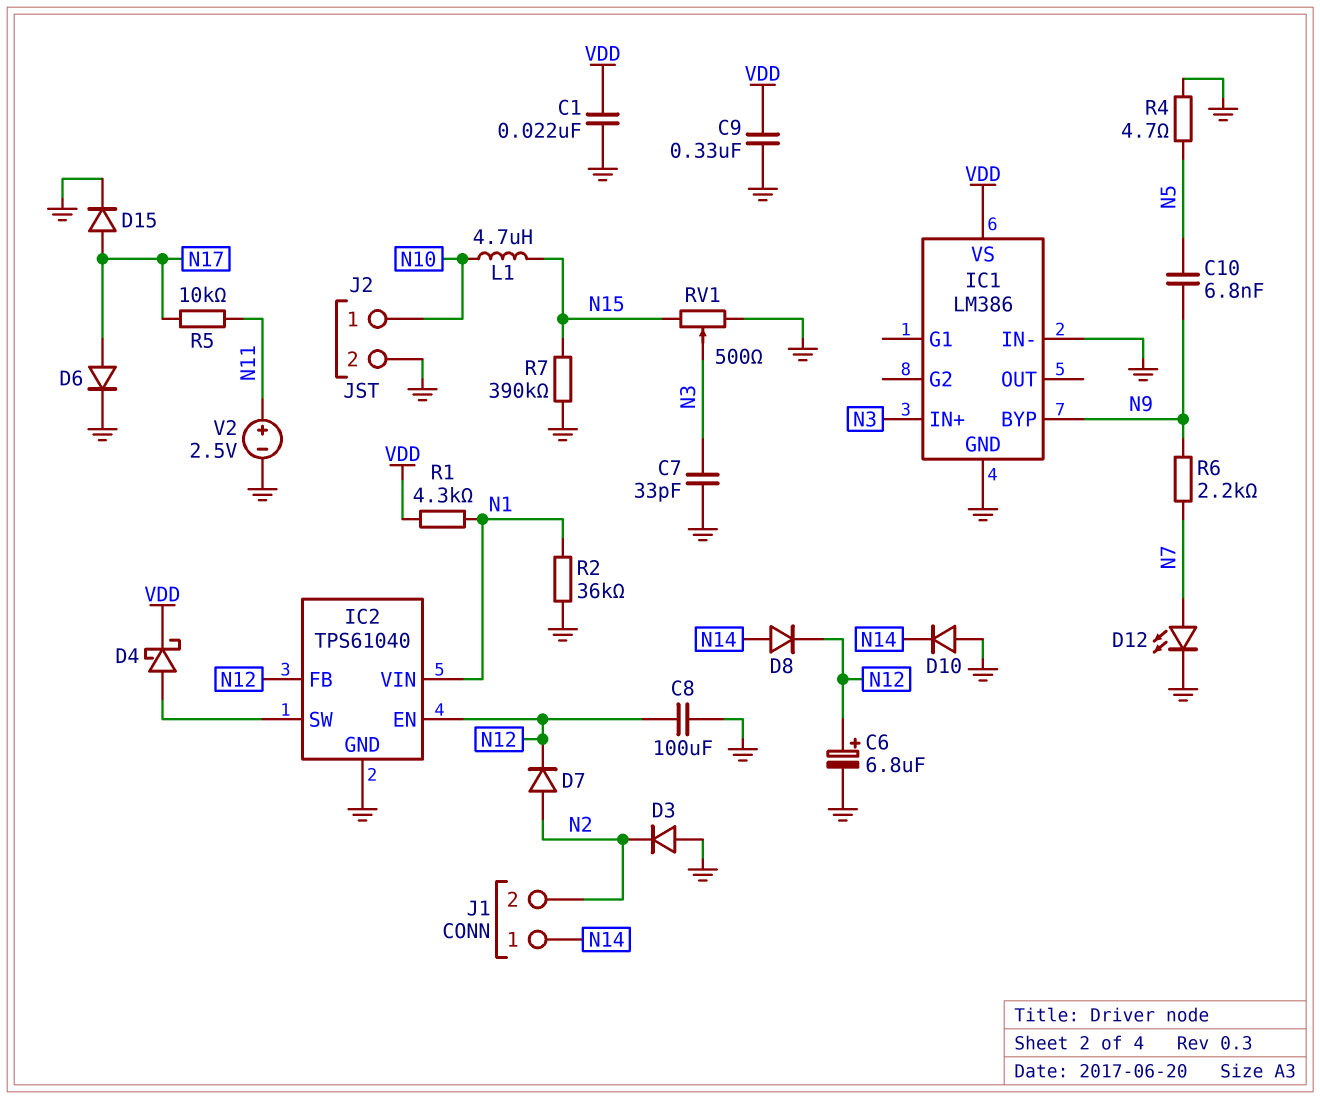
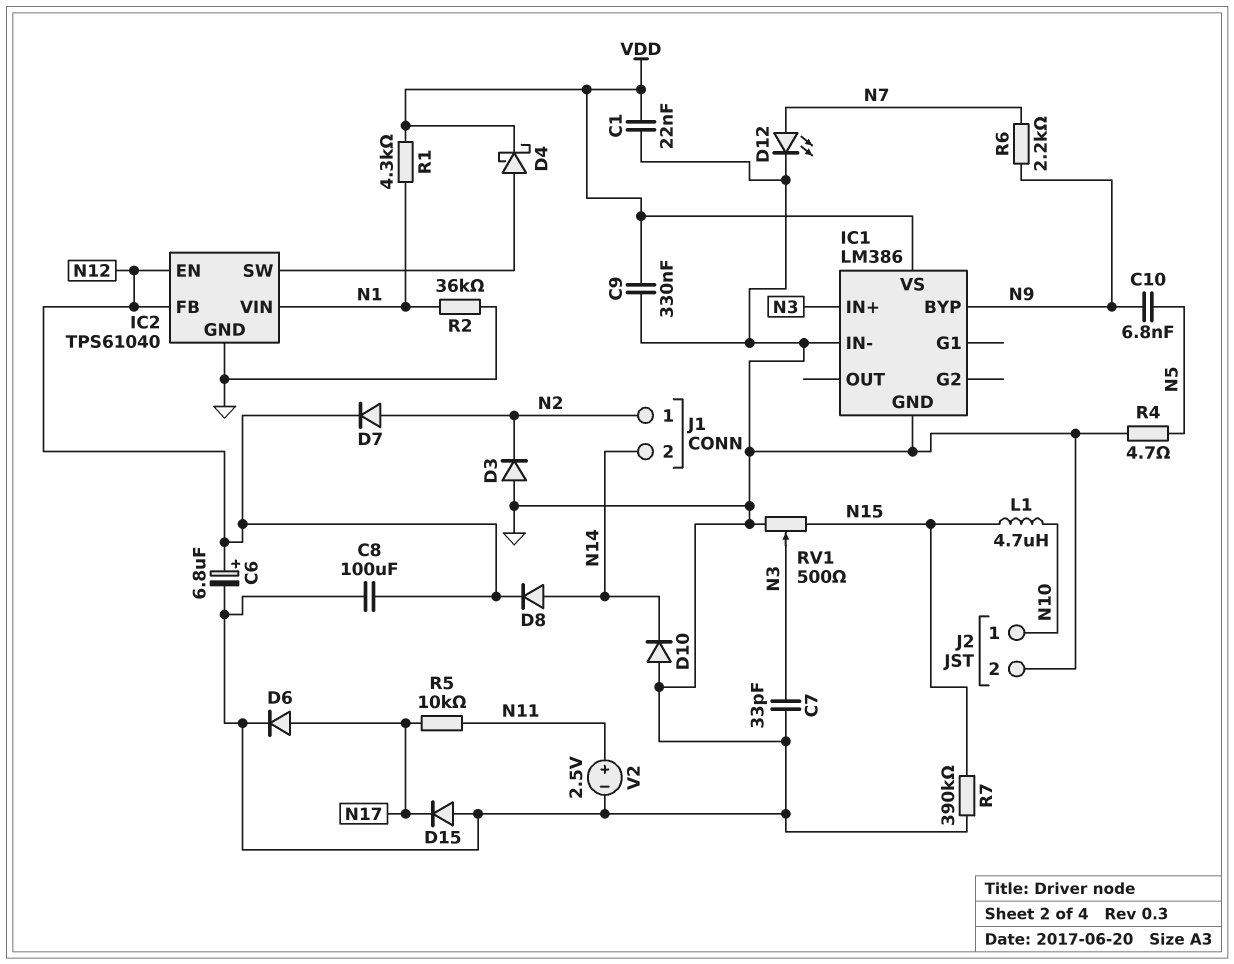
D15: diode (A N17, K GND) -> diode (A GND, K N17)
J1 pin 1: N14 -> N2
J1 pin 2: N2 -> N14

